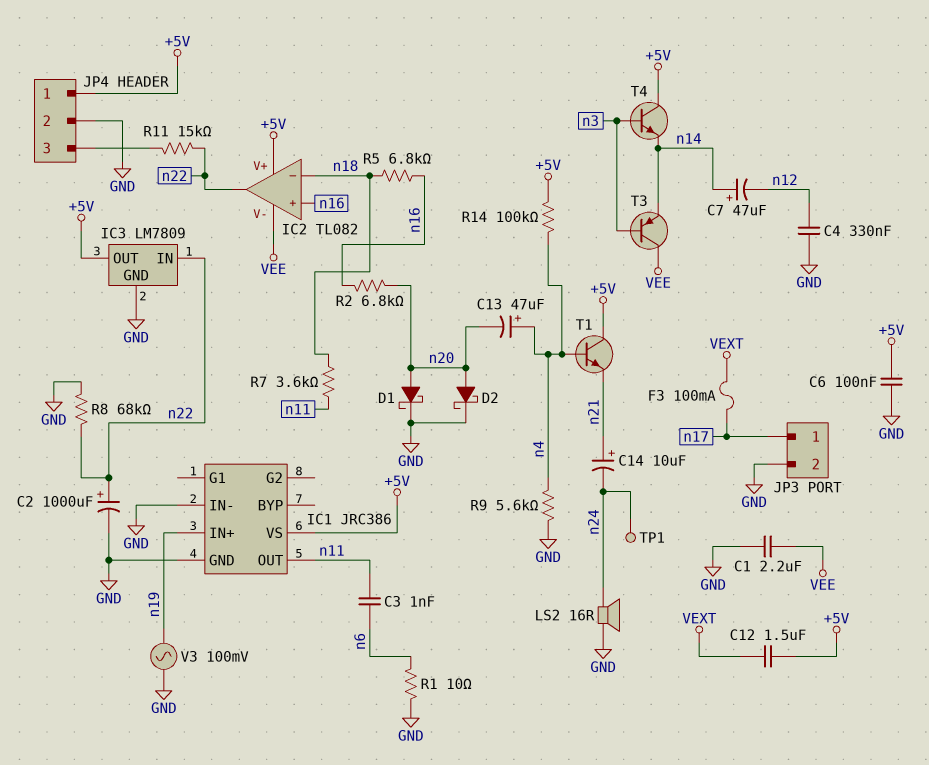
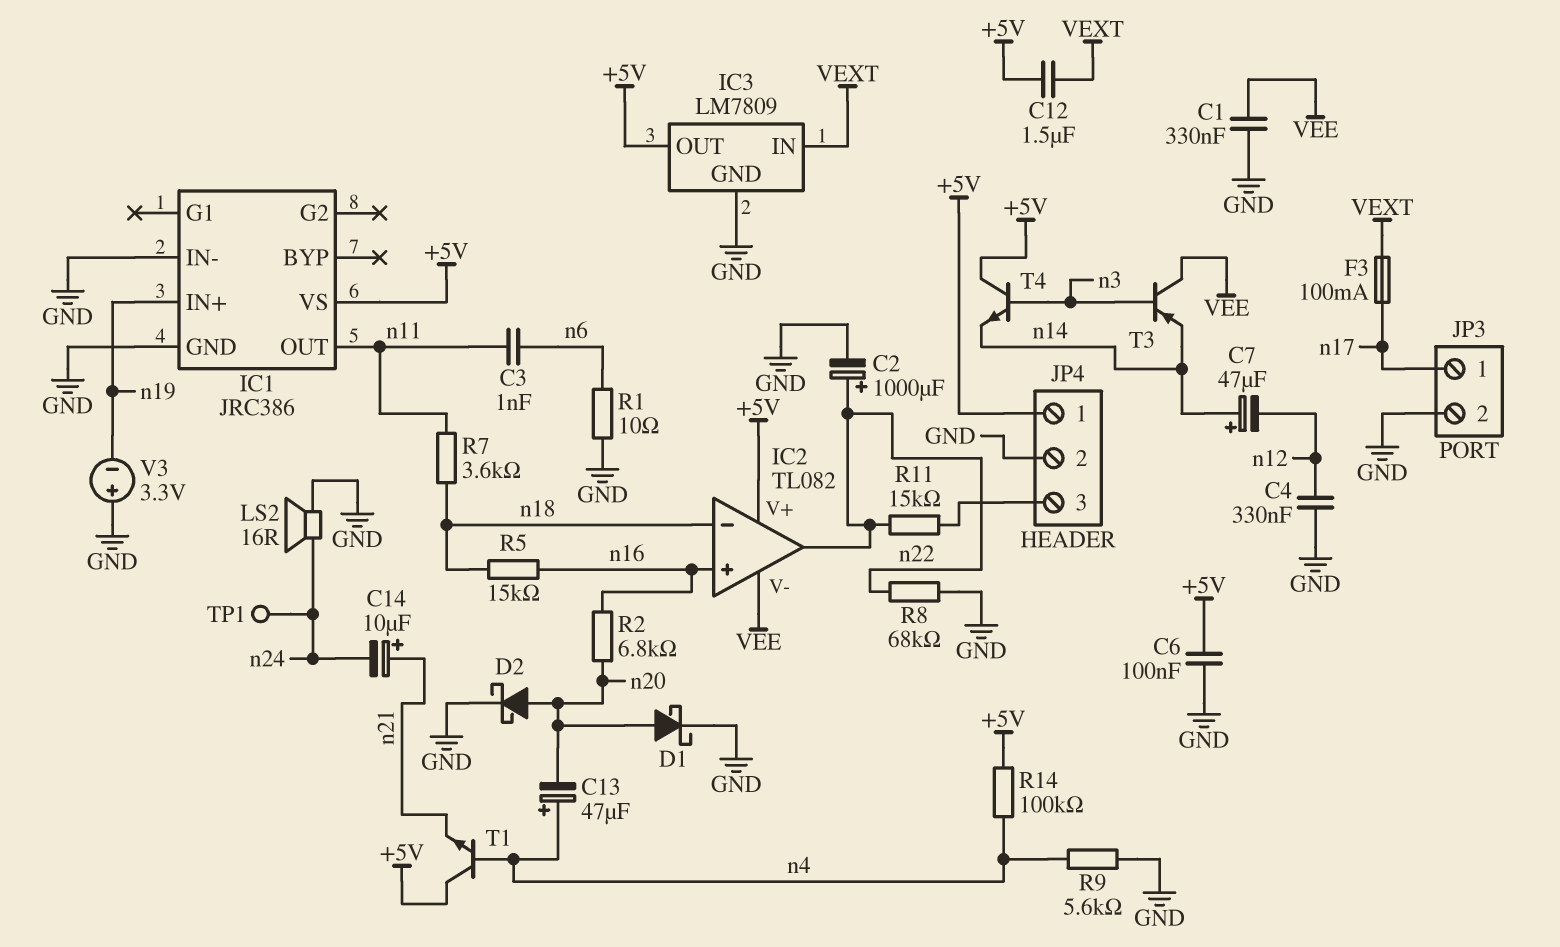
C1: 2.2uF (GND, VEE) -> 330nF (GND, VEE)
IC3 pin IN: n22 -> VEXT
R5: 6.8k (n16, n18) -> 15k (n16, n18)
V3: AC 100mV (GND, n19) -> 3.3V (plus GND, minus n19)

